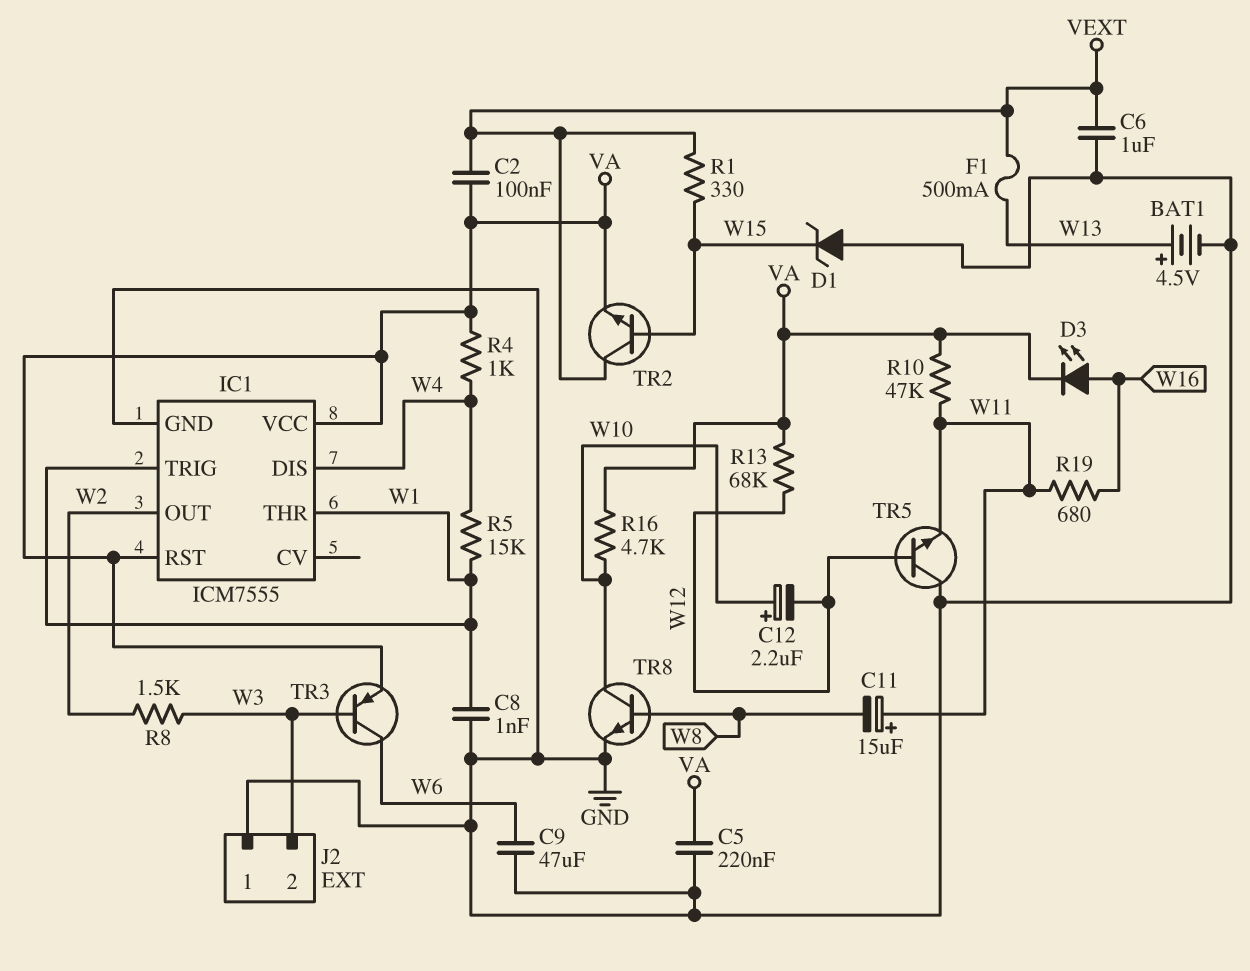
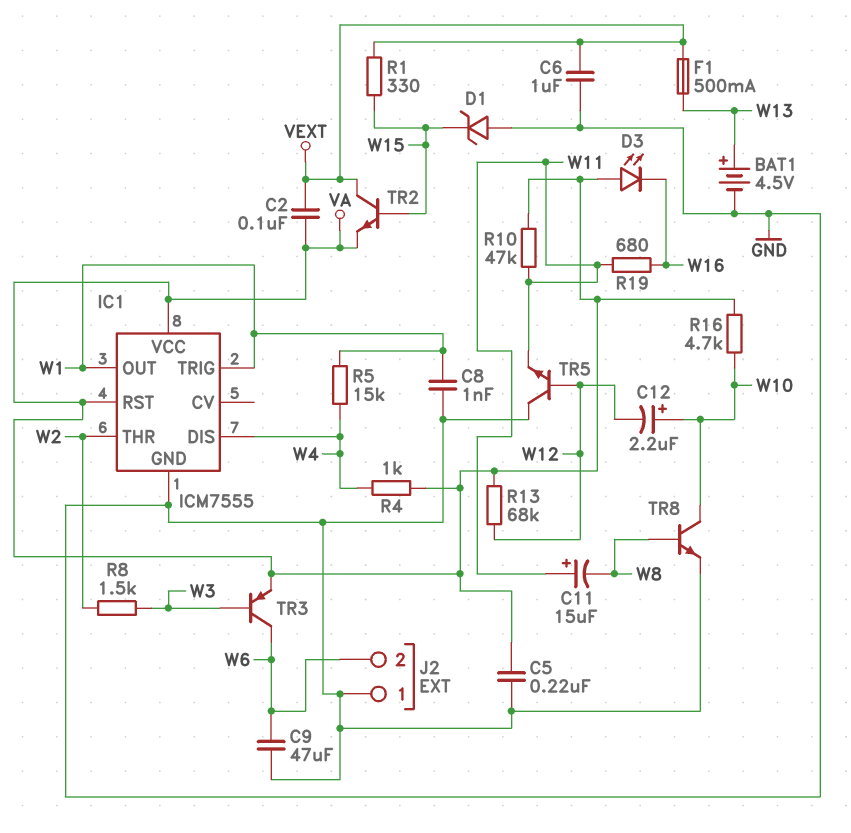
D3: LED (A W16, K VA) -> LED (A VA, K W16)
IC1 pin OUT: W2 -> W1
IC1 pin THR: W1 -> W2
J2 pin 2: W3 -> W6

